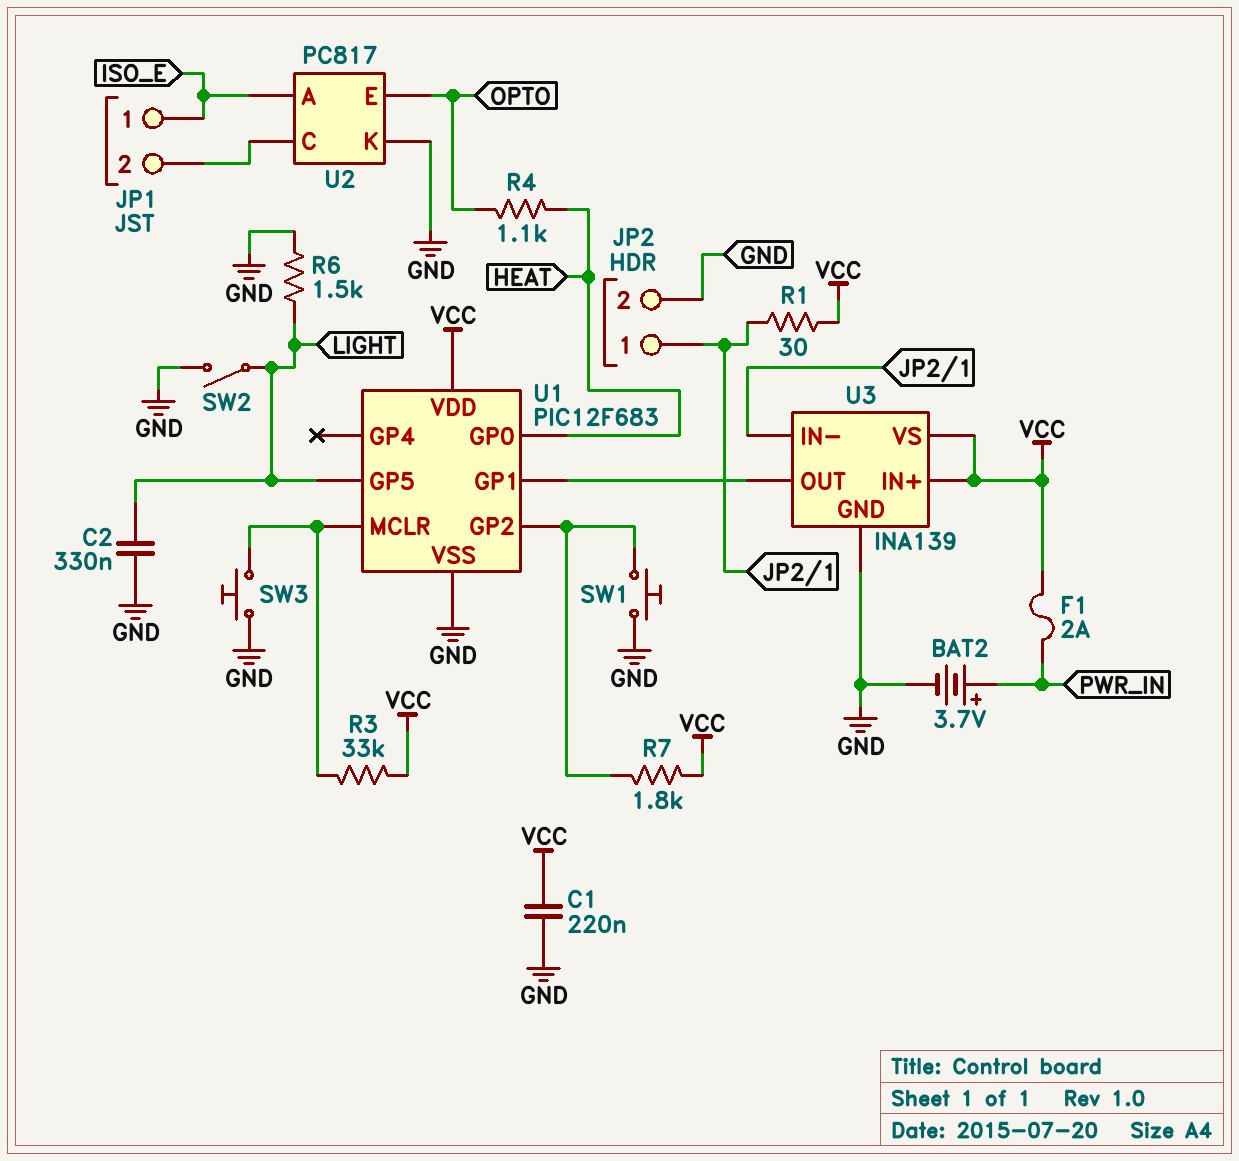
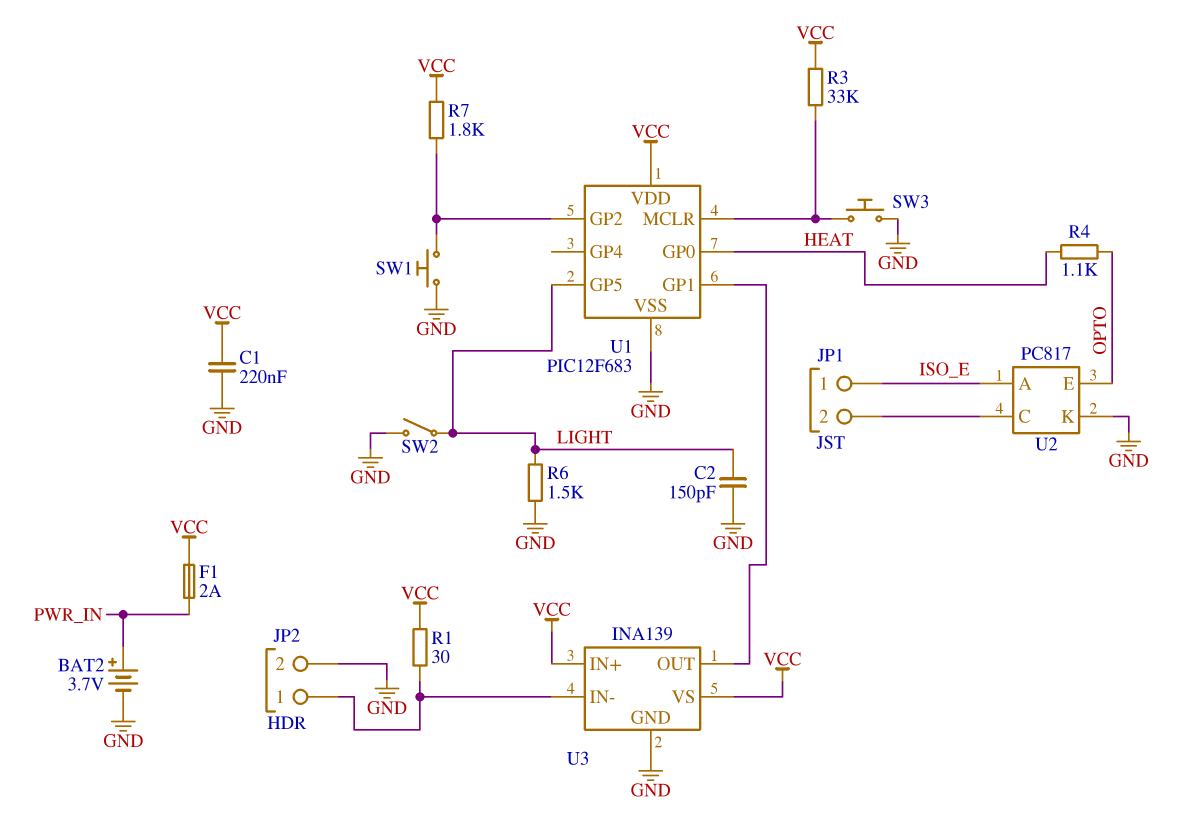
C2: 330nF (GND, LIGHT) -> 150pF (GND, LIGHT)

